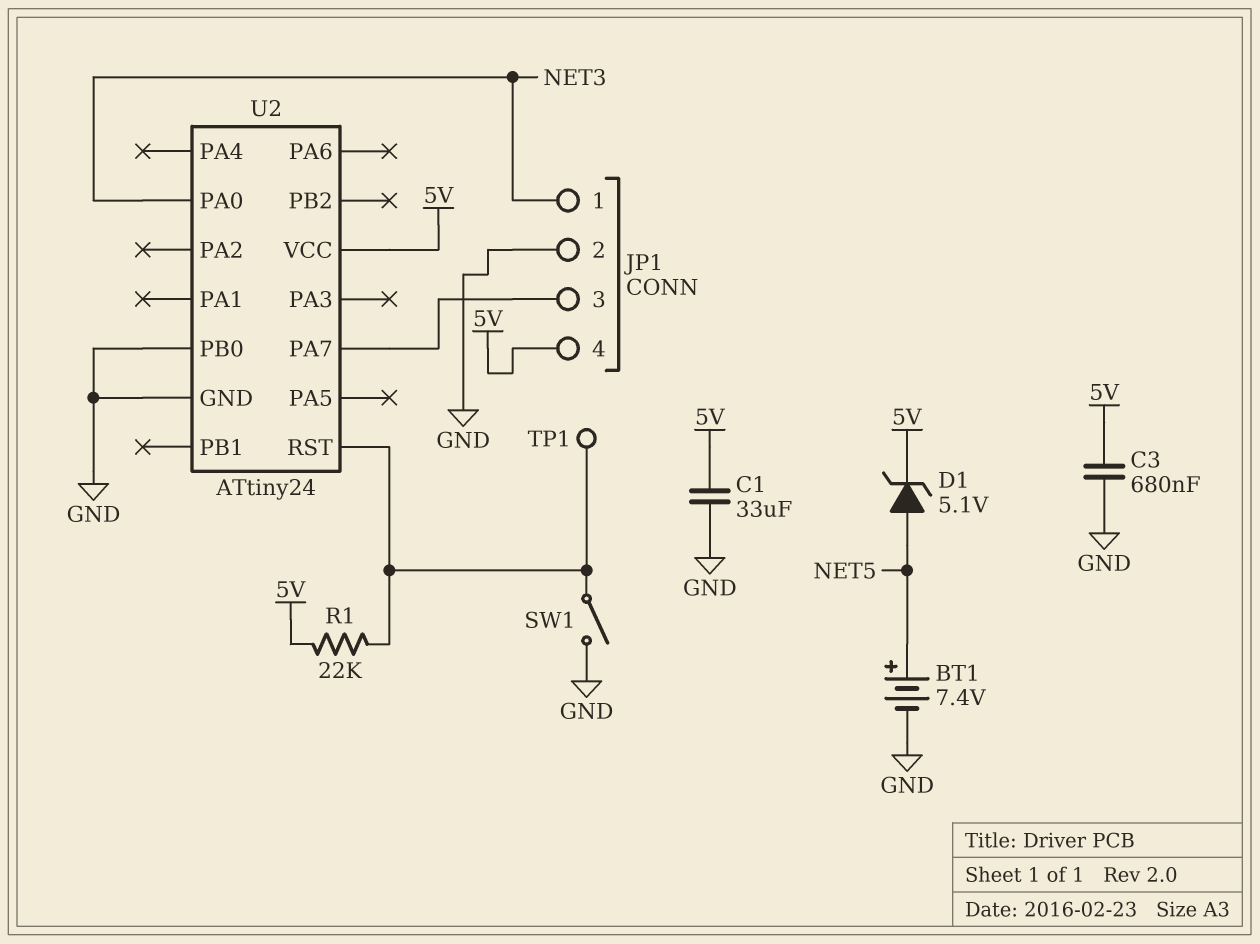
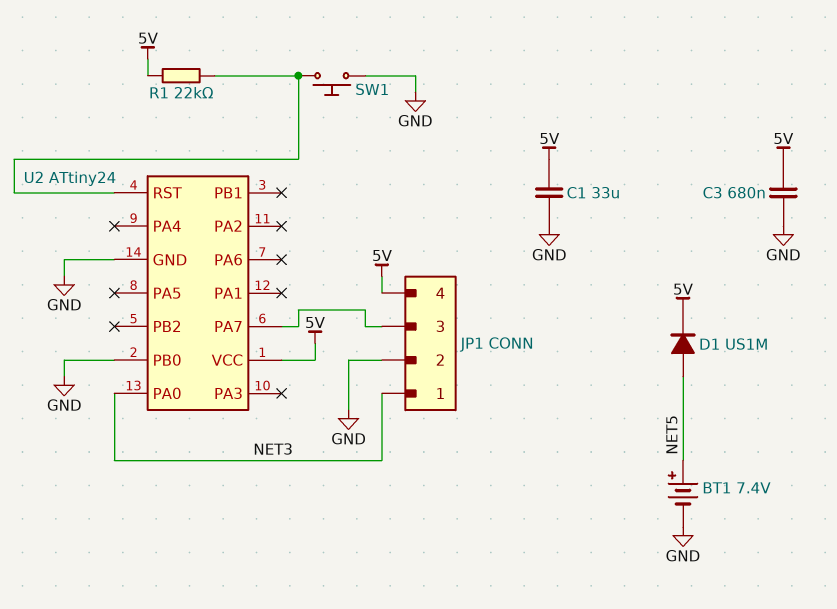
D1: zener 5.1V (A NET5, K 5V) -> diode US1M (A NET5, K 5V)
SW1: switch (GND, U2/RST) -> button (GND, U2/RST)
TP1: test point (U2/RST) -> none

